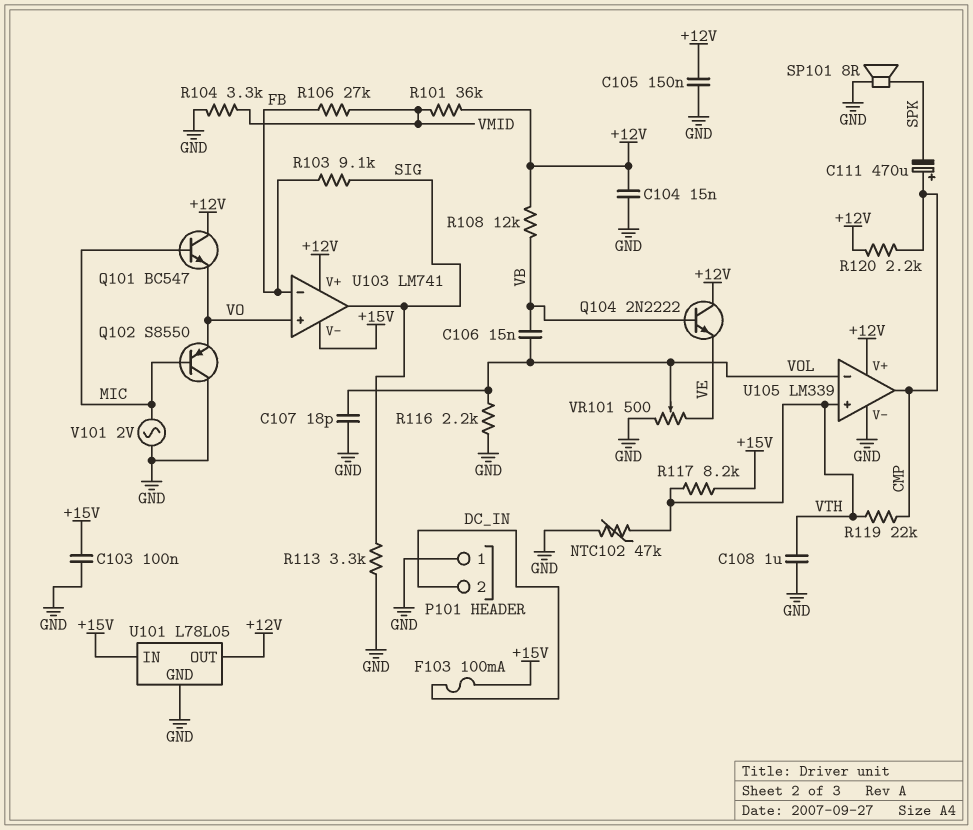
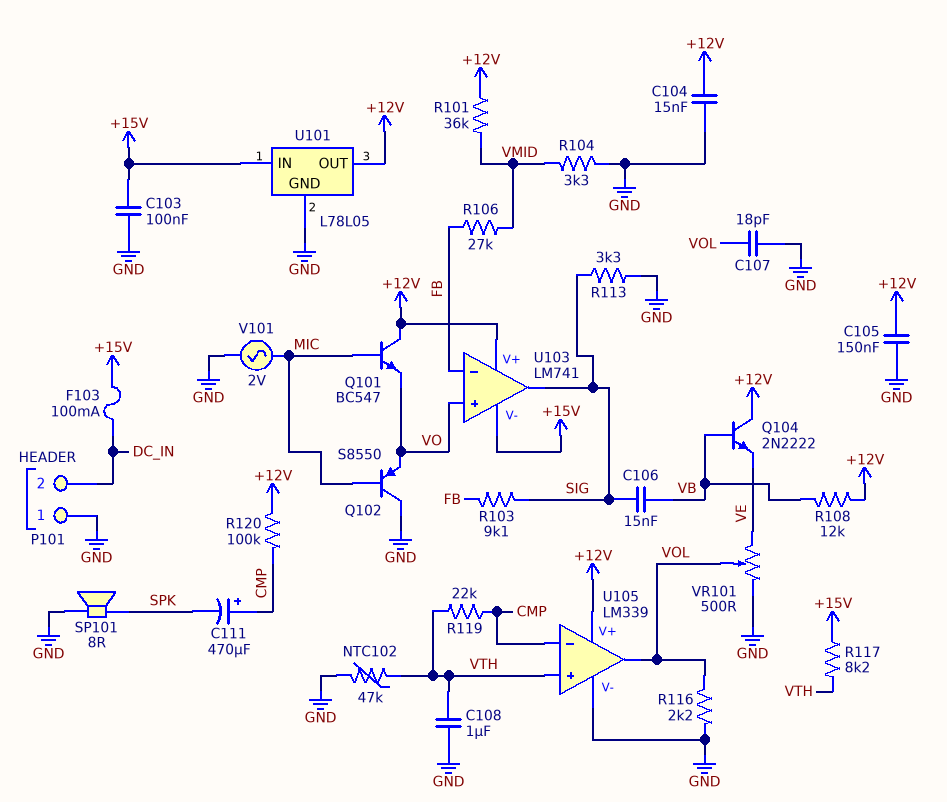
C106: 15nF (VB, VOL) -> 15nF (SIG, VB)
R120: 2.2k (+12V, CMP) -> 100k (+12V, CMP)
U105 pin in-: VOL -> CMP
U105 pin out: CMP -> VOL

